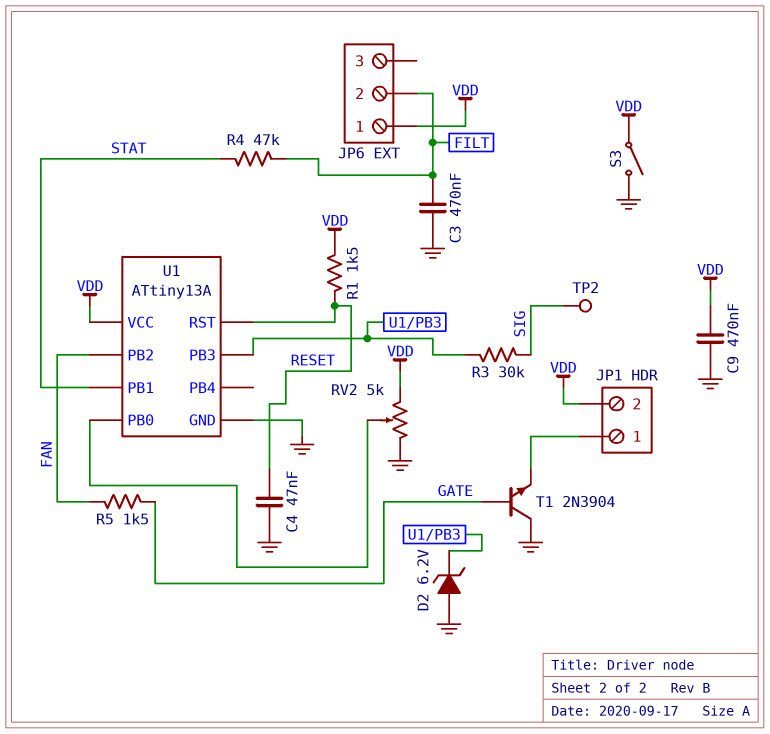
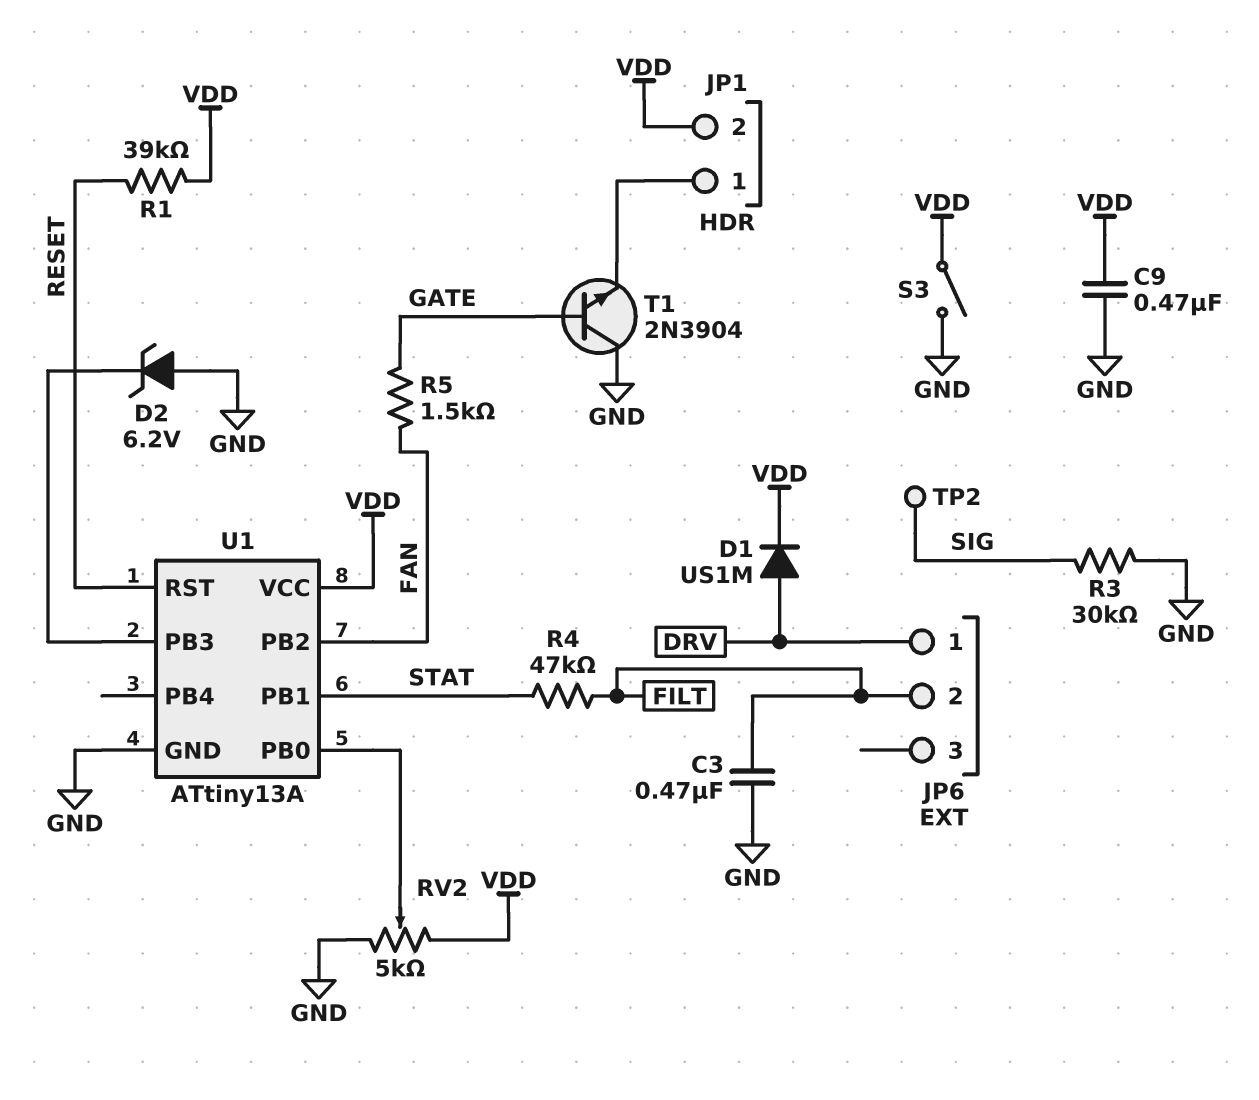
C4: 47nF (GND, RESET) -> none
D1: none -> diode US1M (A DRV, K VDD)
JP6 pin 1: VDD -> DRV
R1: 1.5k (RESET, VDD) -> 39k (RESET, VDD)
R3: 30k (SIG, U1/PB3) -> 30k (GND, SIG)

